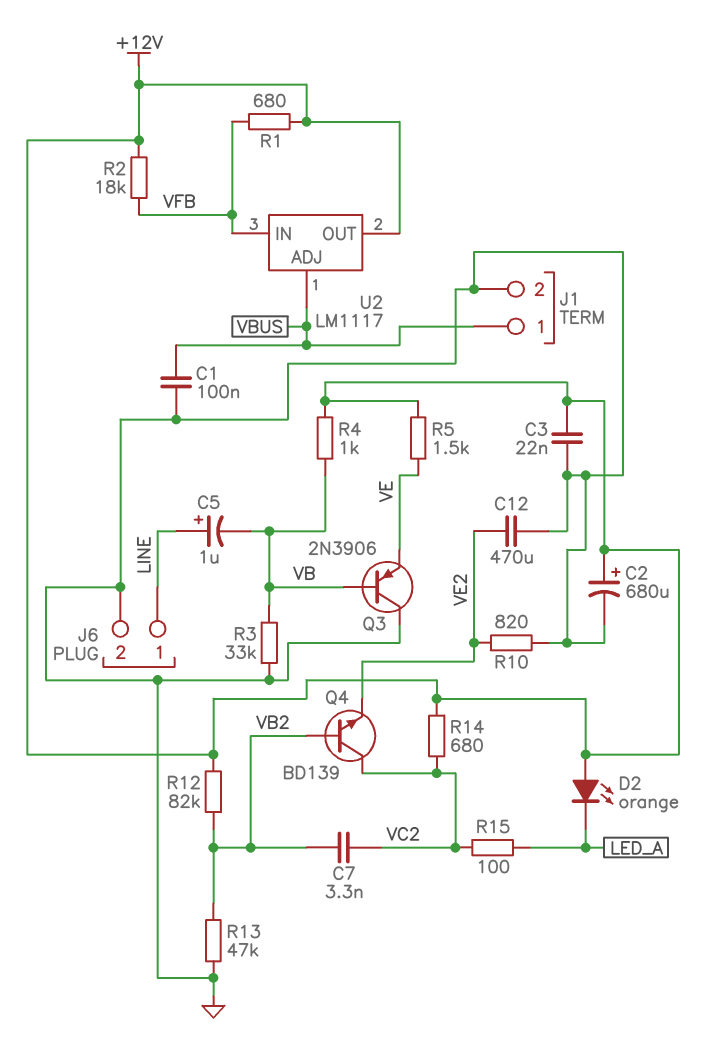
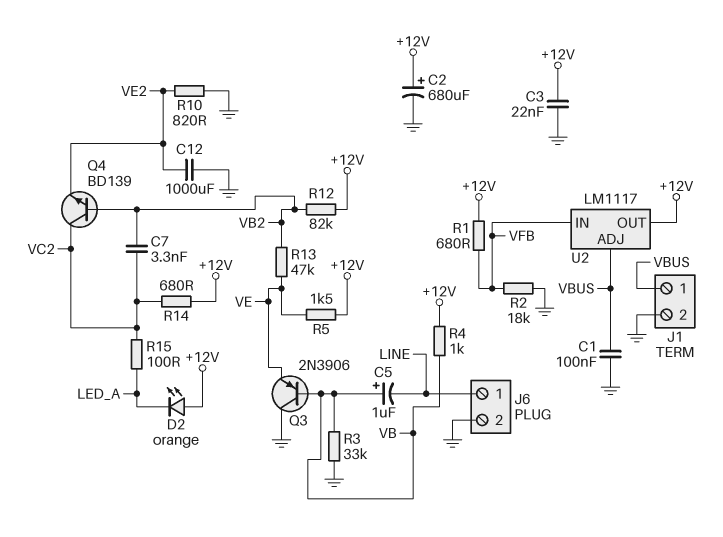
C5: 1uF (plus LINE, minus VB) -> 1uF (plus VB, minus LINE)
C12: 470uF (GND, VE2) -> 1000uF (GND, VE2)
R2: 18k (+12V, VFB) -> 18k (GND, VFB)
R13: 47k (GND, VB2) -> 47k (VB2, VE)

